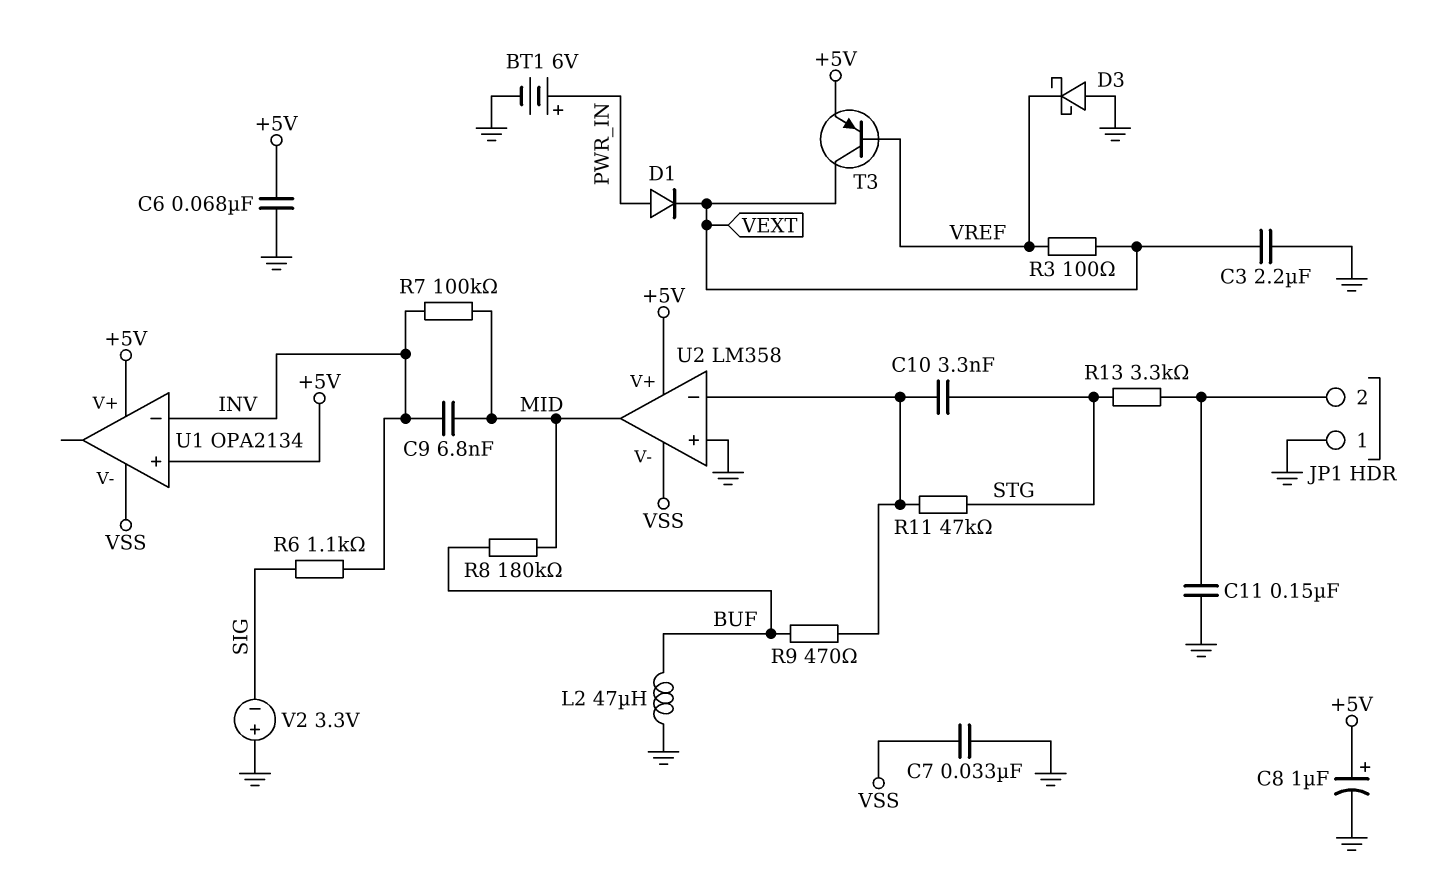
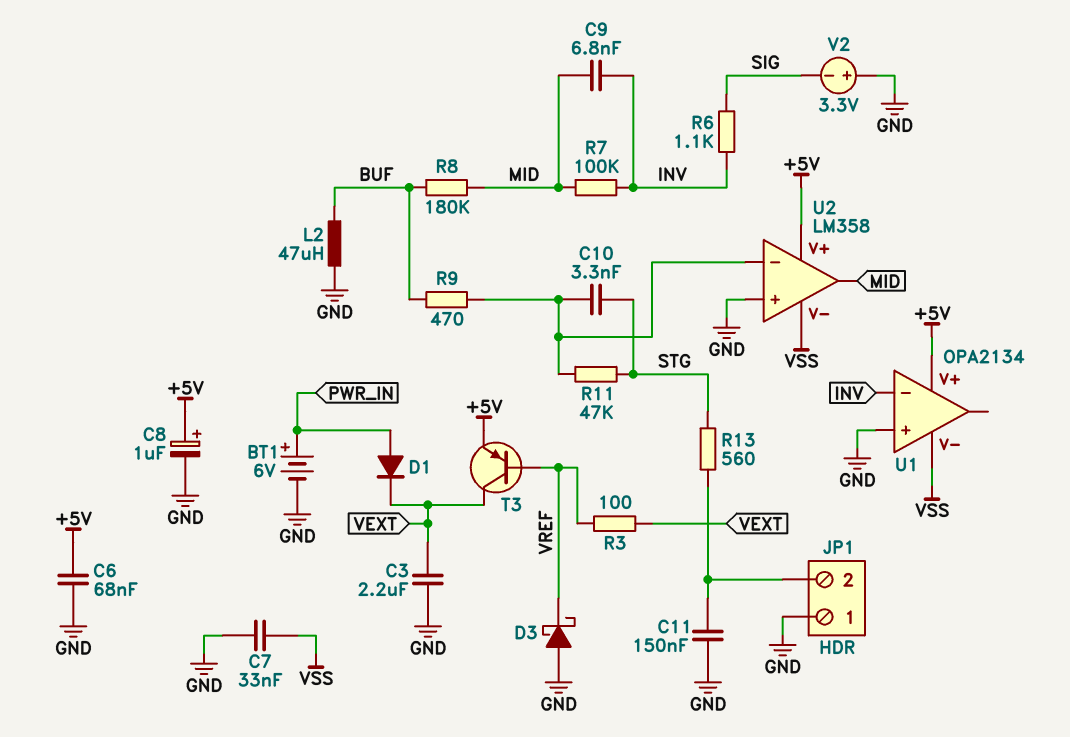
R13: 3.3k (JP1/2, STG) -> 560 (JP1/2, STG)
U1 pin in+: +5V -> GND

